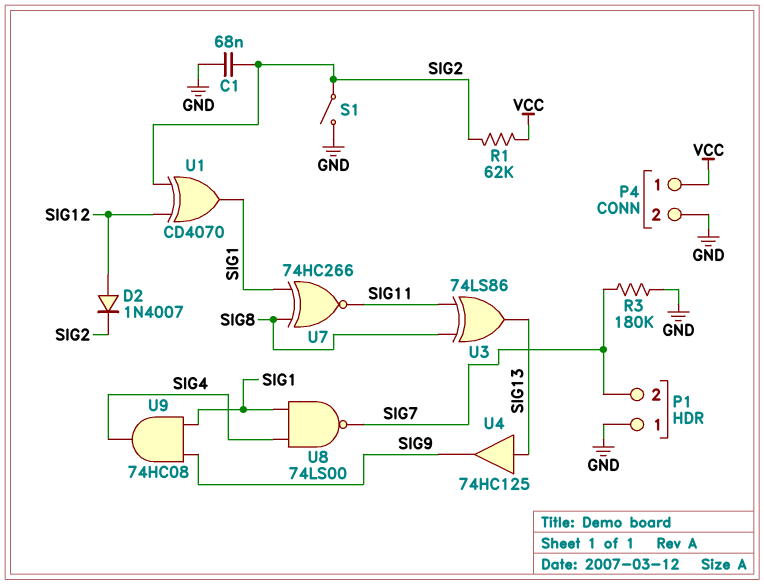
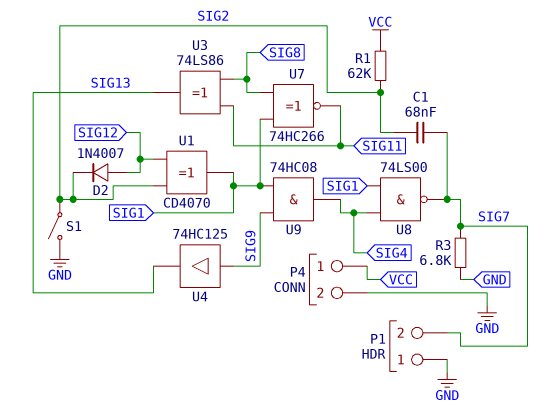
C1: 68nF (GND, SIG2) -> 68nF (SIG2, SIG7)
R3: 180k (GND, SIG7) -> 6.8k (GND, SIG7)
U4: buffer 74HC125 (in SIG13, out SIG9) -> buffer 74HC125 (in SIG9, out SIG13)

